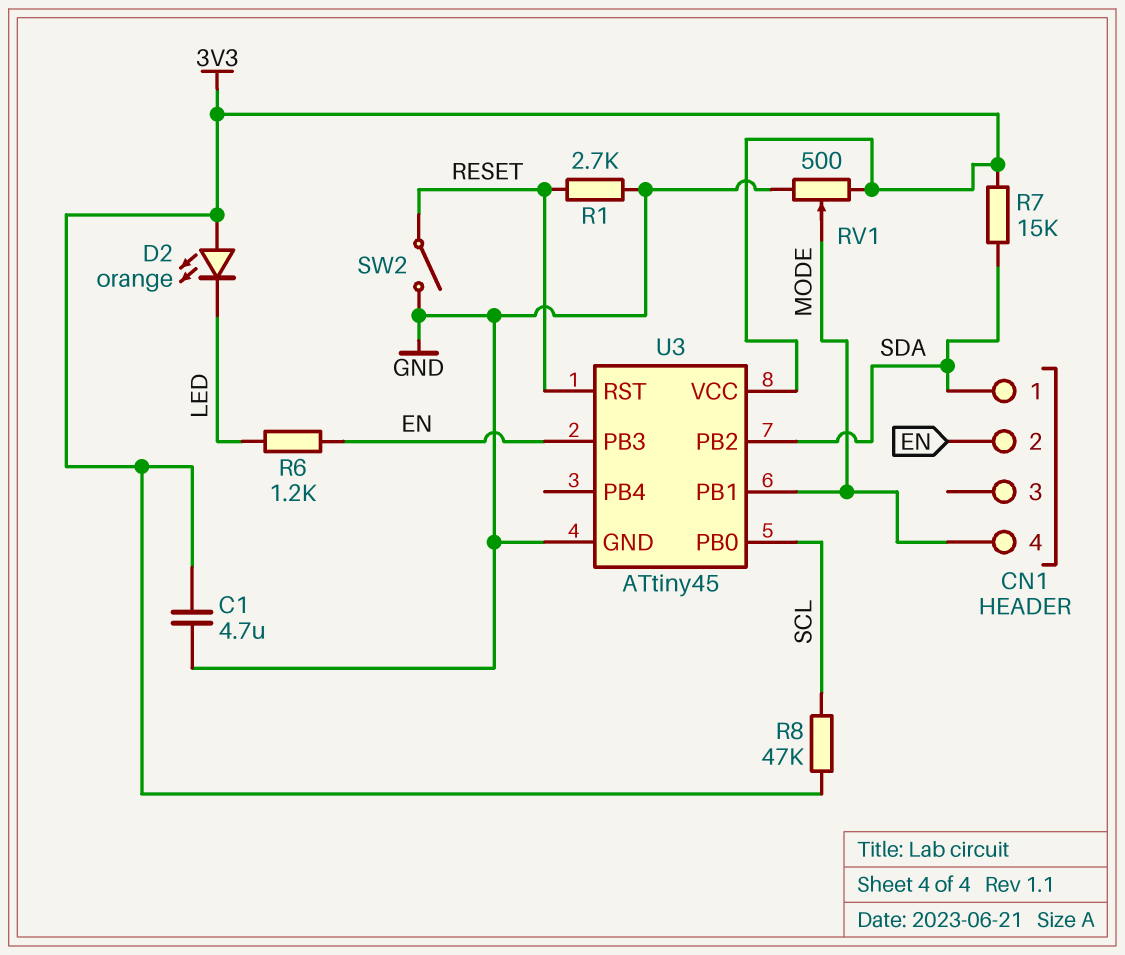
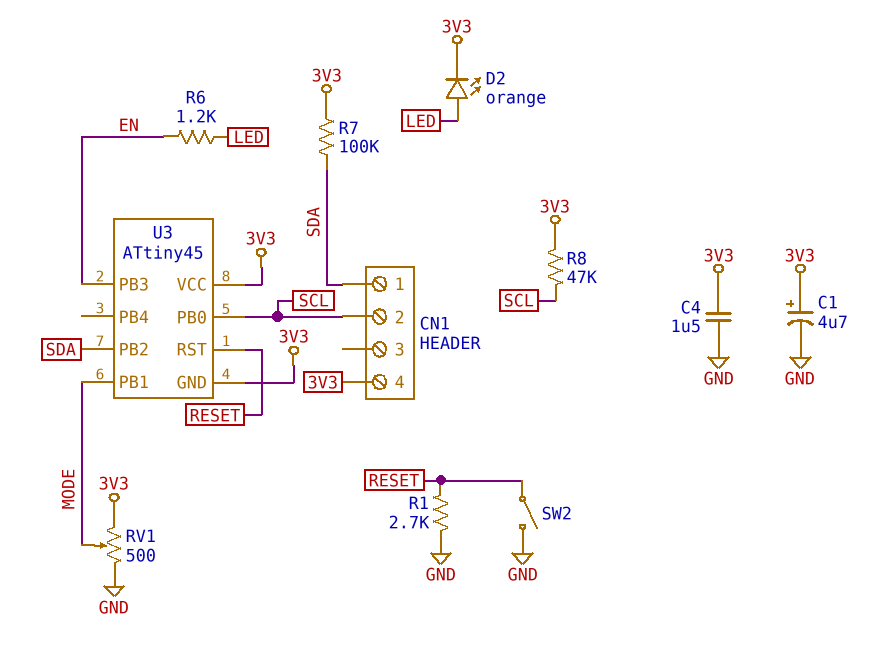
C1: 4.7uF (3V3, GND) -> 4.7uF (plus 3V3, minus GND)
C4: none -> 1.5uF (3V3, GND)
CN1 pin 2: EN -> SCL
CN1 pin 4: MODE -> 3V3
D2: LED orange (A 3V3, K LED) -> LED orange (A LED, K 3V3)
R7: 15k (3V3, SDA) -> 100k (3V3, SDA)
U3 pin GND: GND -> 3V3

